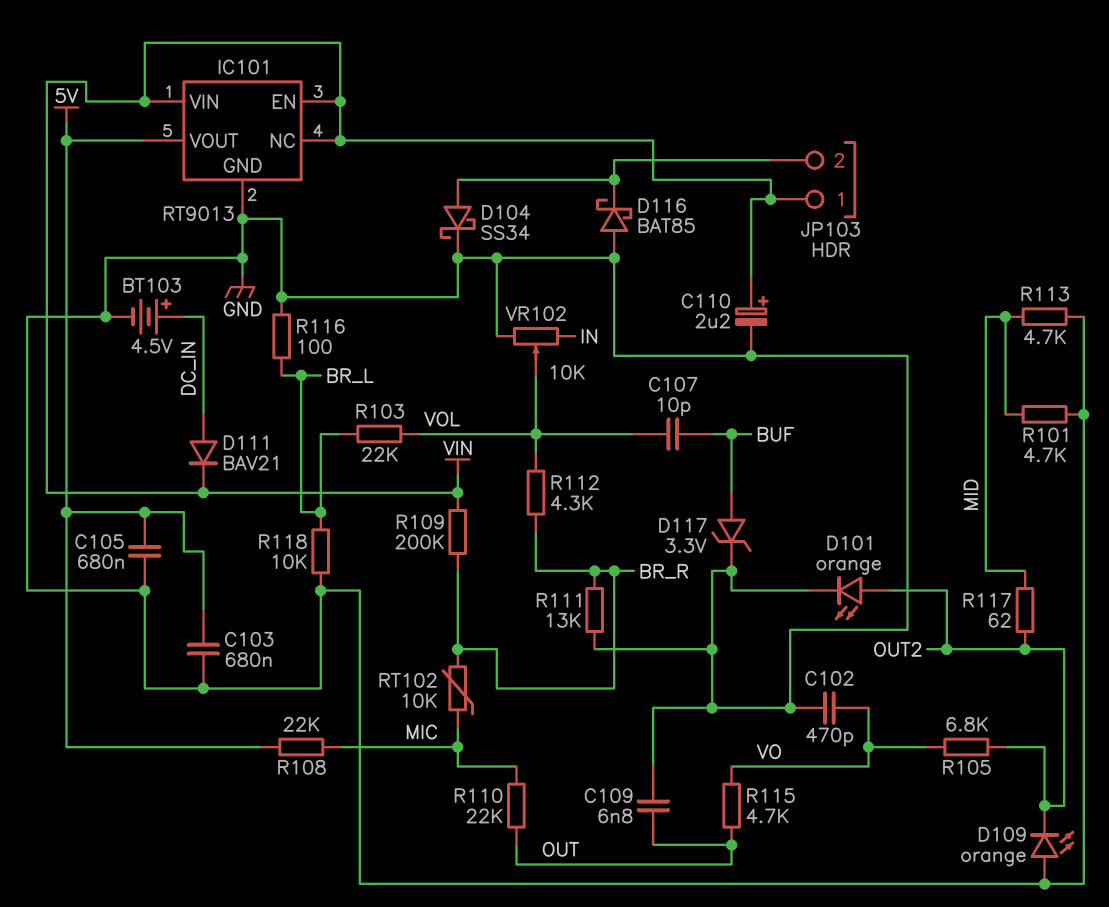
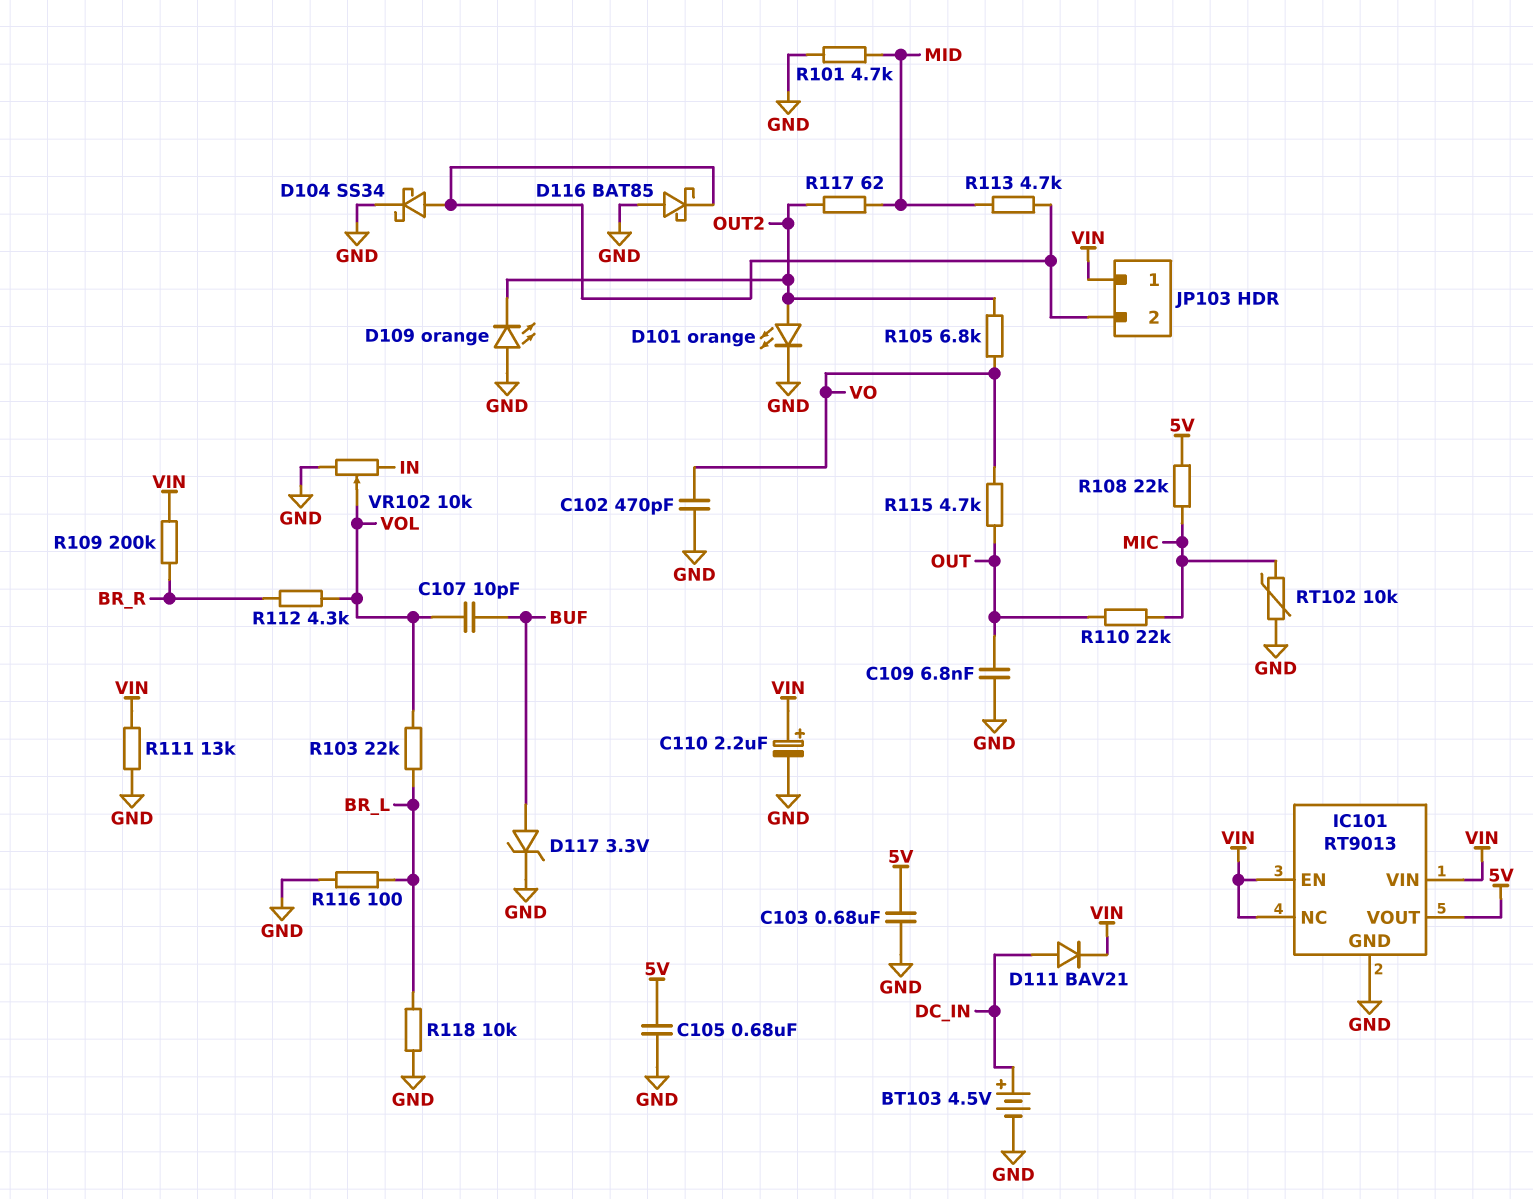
R111: 13k (BR_R, GND) -> 13k (GND, VIN)
R113: 4.7k (GND, MID) -> 4.7k (JP103/2, MID)
RT102: 10k (BR_R, MIC) -> 10k (GND, MIC)

